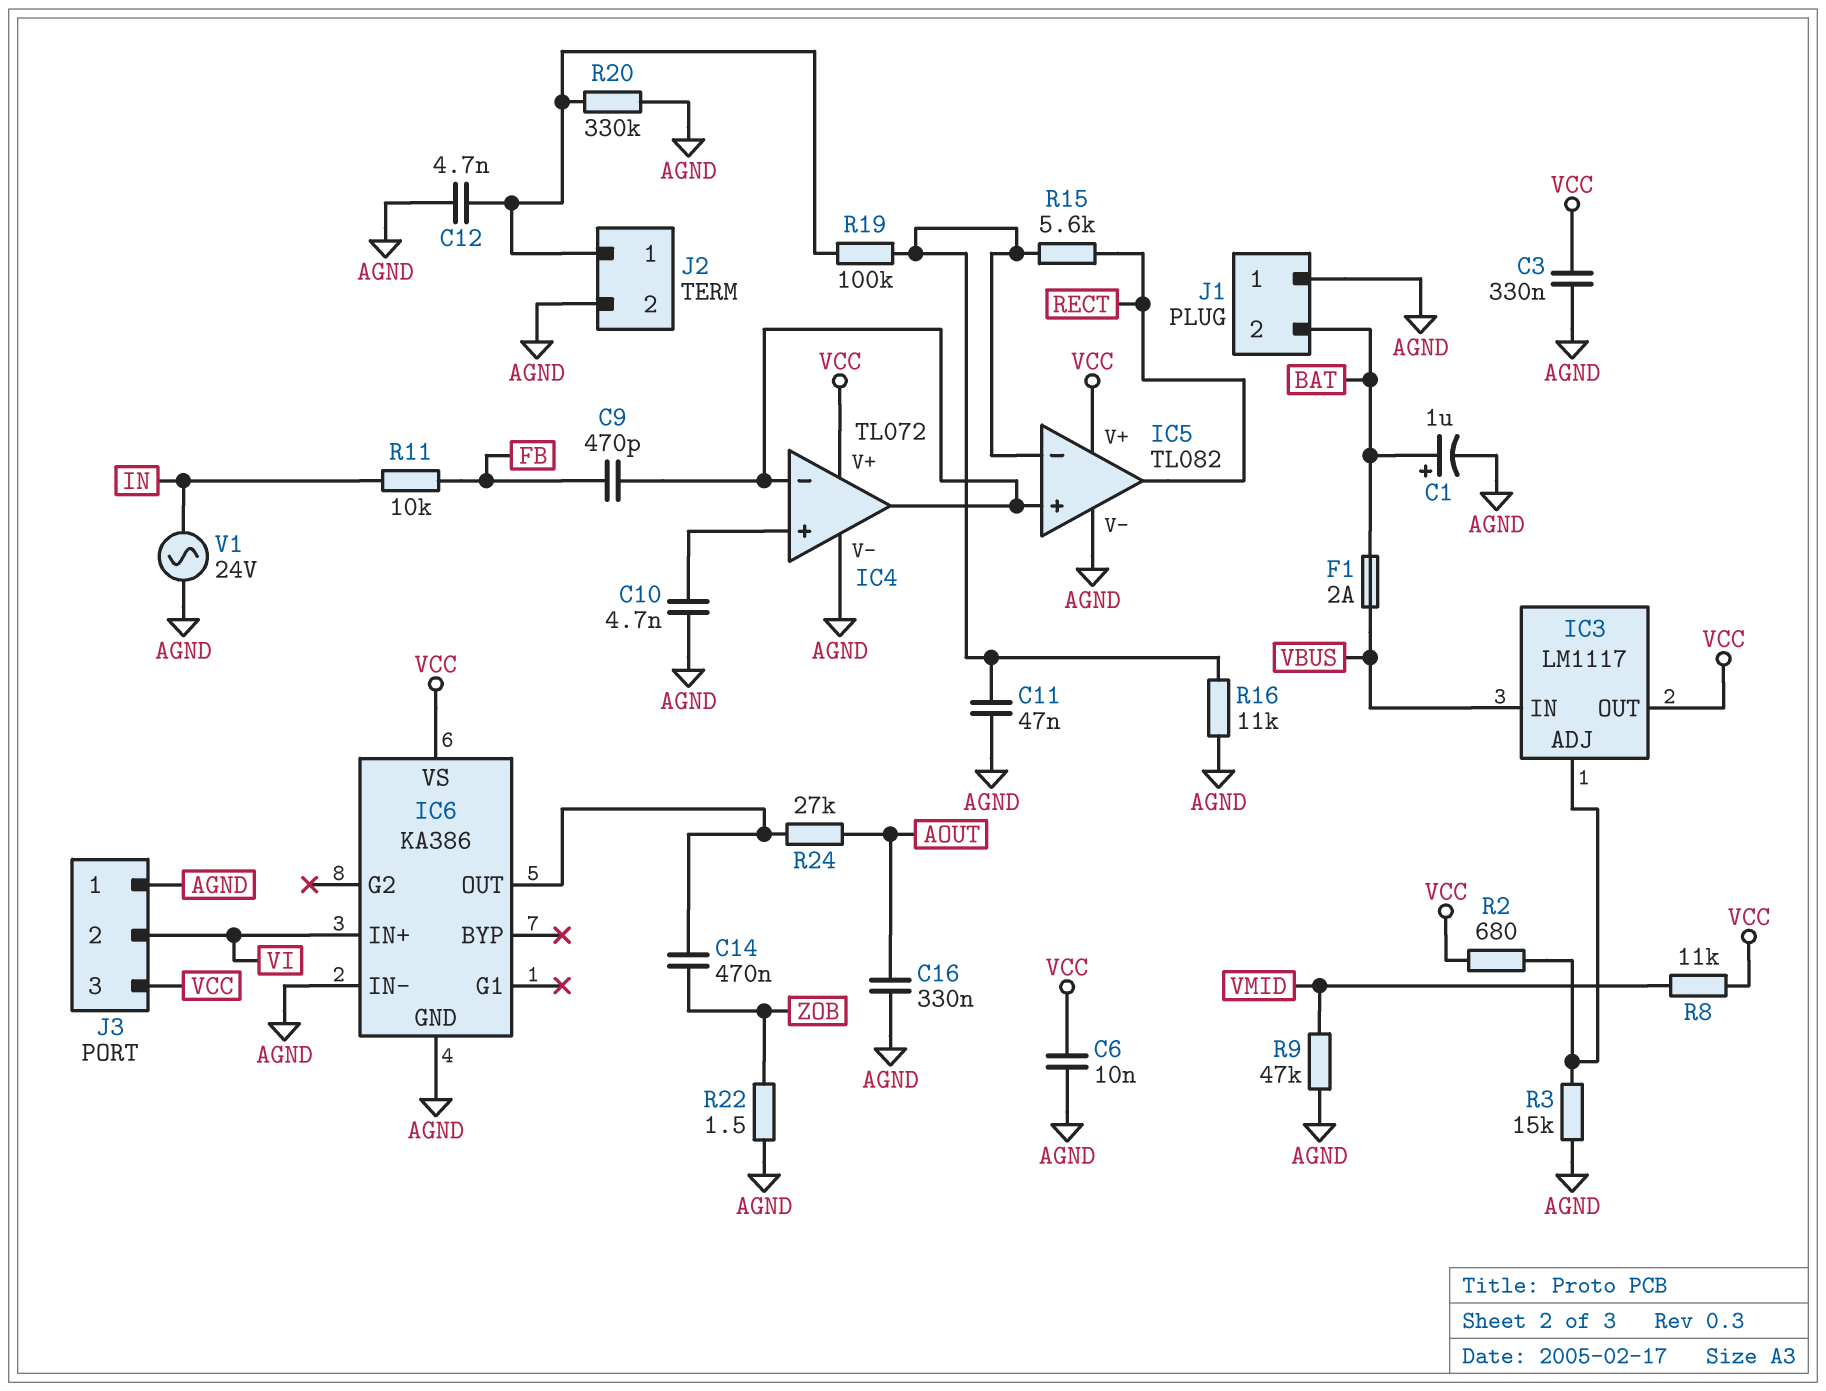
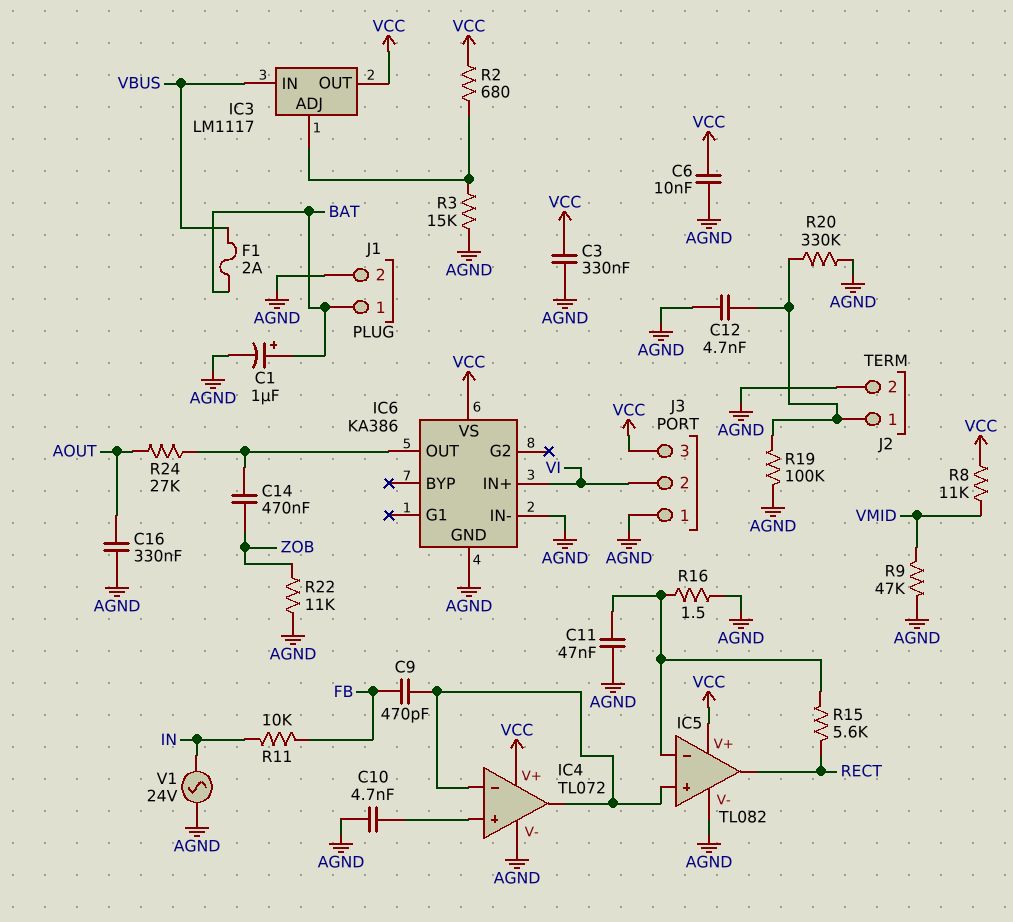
J1 pin 1: AGND -> BAT
J1 pin 2: BAT -> AGND
R16: 11k (AGND, IC5/in-) -> 1.5 (AGND, IC5/in-)
R19: 100k (IC5/in-, J2/1) -> 100k (AGND, J2/1)
R22: 1.5 (AGND, ZOB) -> 11k (AGND, ZOB)

